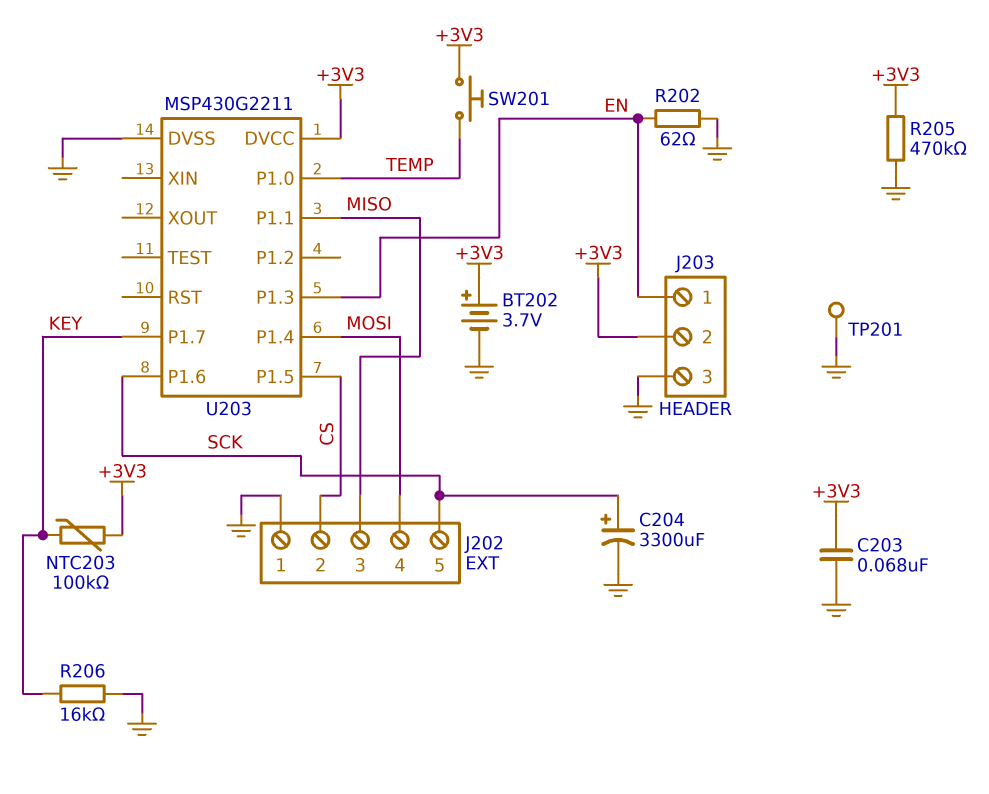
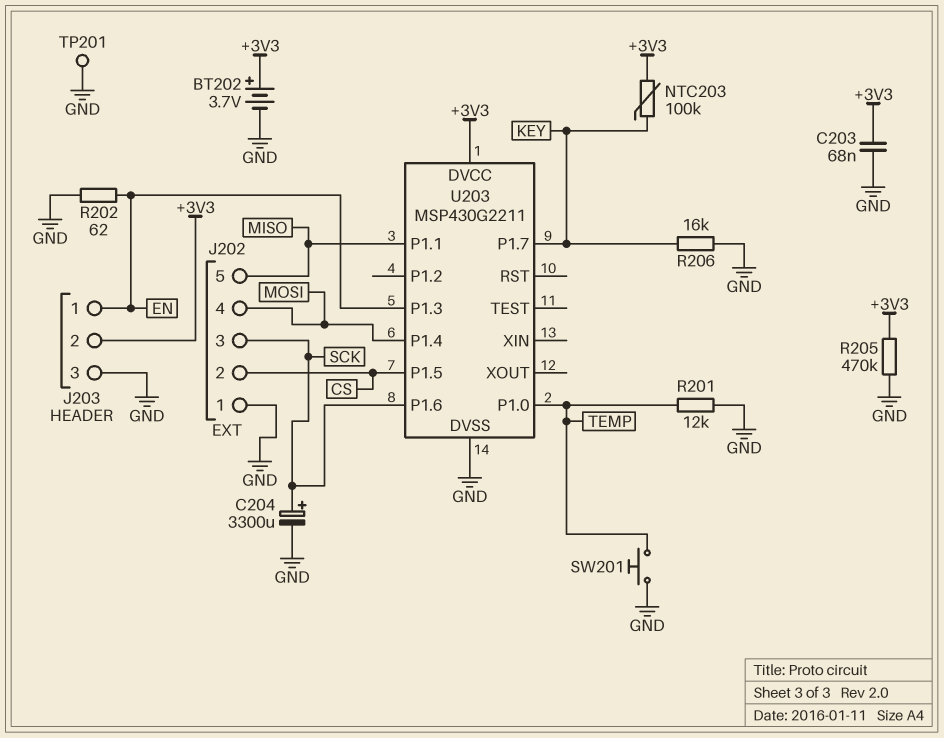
J202 pin 3: MISO -> SCK
J202 pin 5: SCK -> MISO
R201: none -> 12k (GND, TEMP)
SW201: button (+3V3, TEMP) -> button (GND, TEMP)

